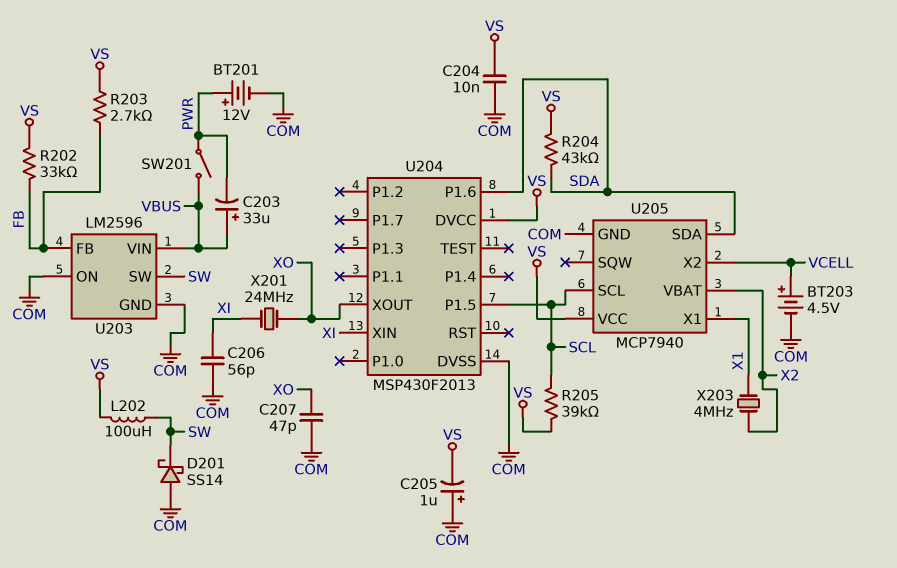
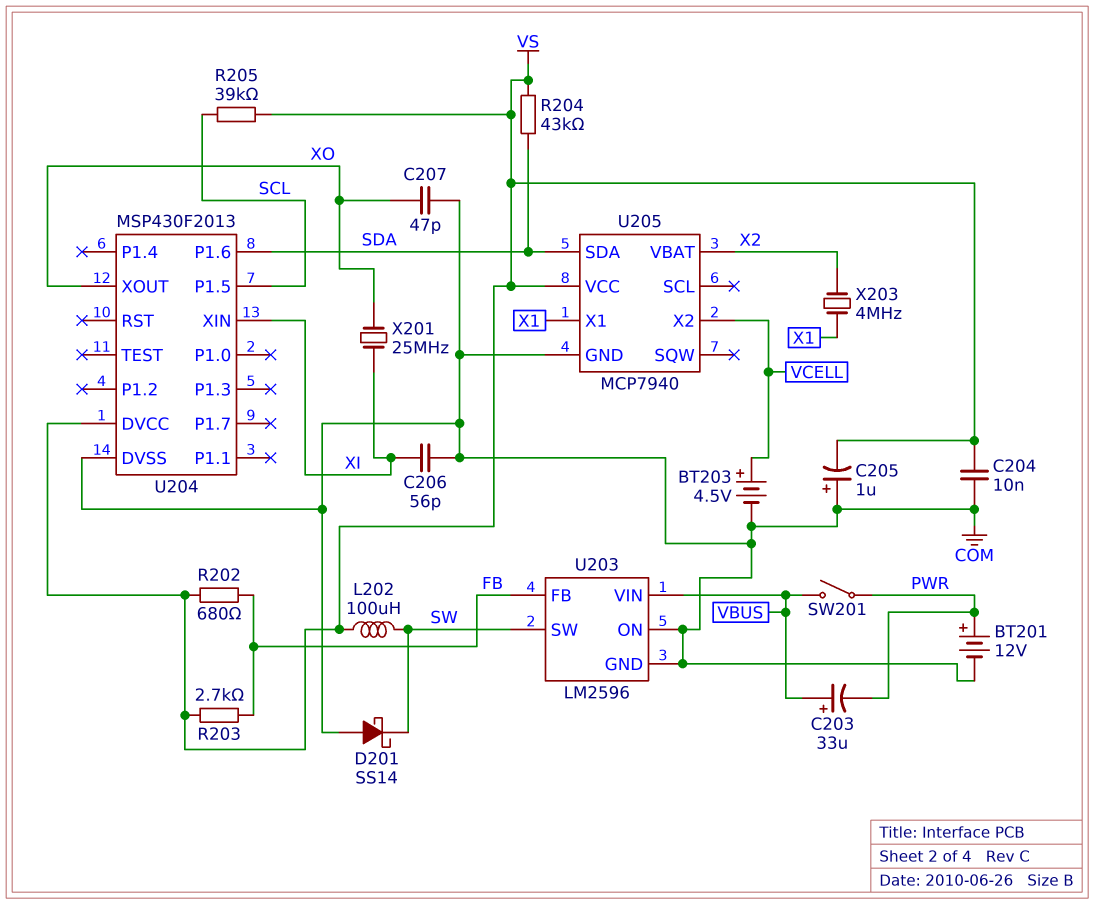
R202: 33k (FB, VS) -> 680 (FB, VS)
U205 pin SCL: SCL -> none
X201: 24MHz (XI, XO) -> 25MHz (XI, XO)

